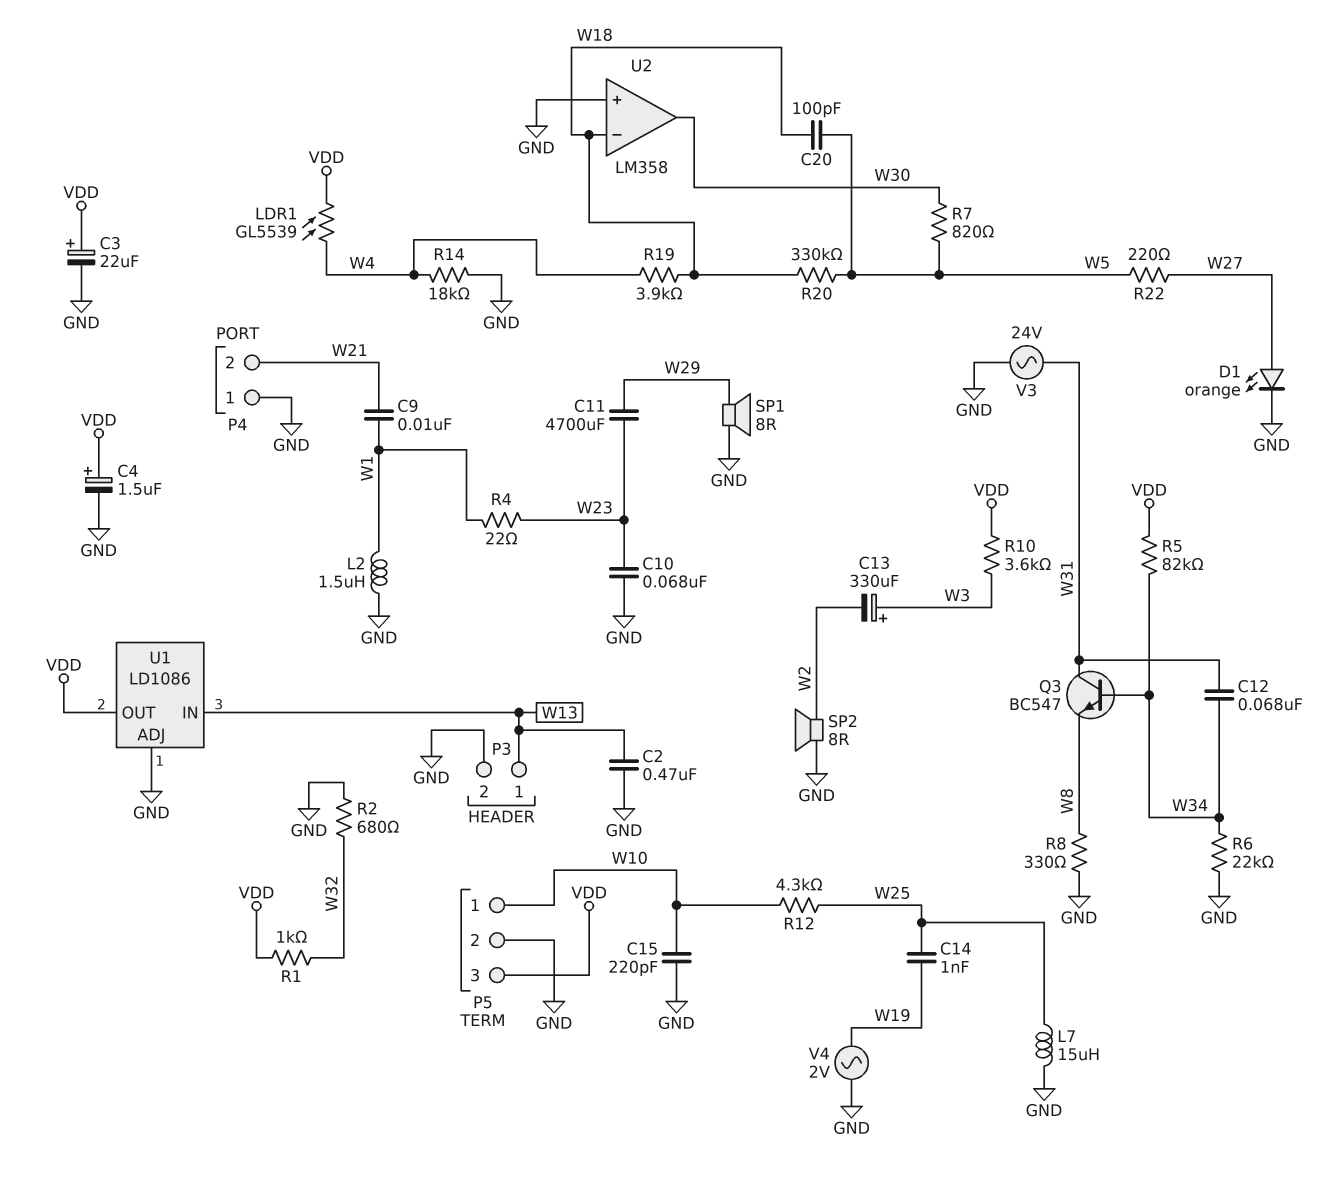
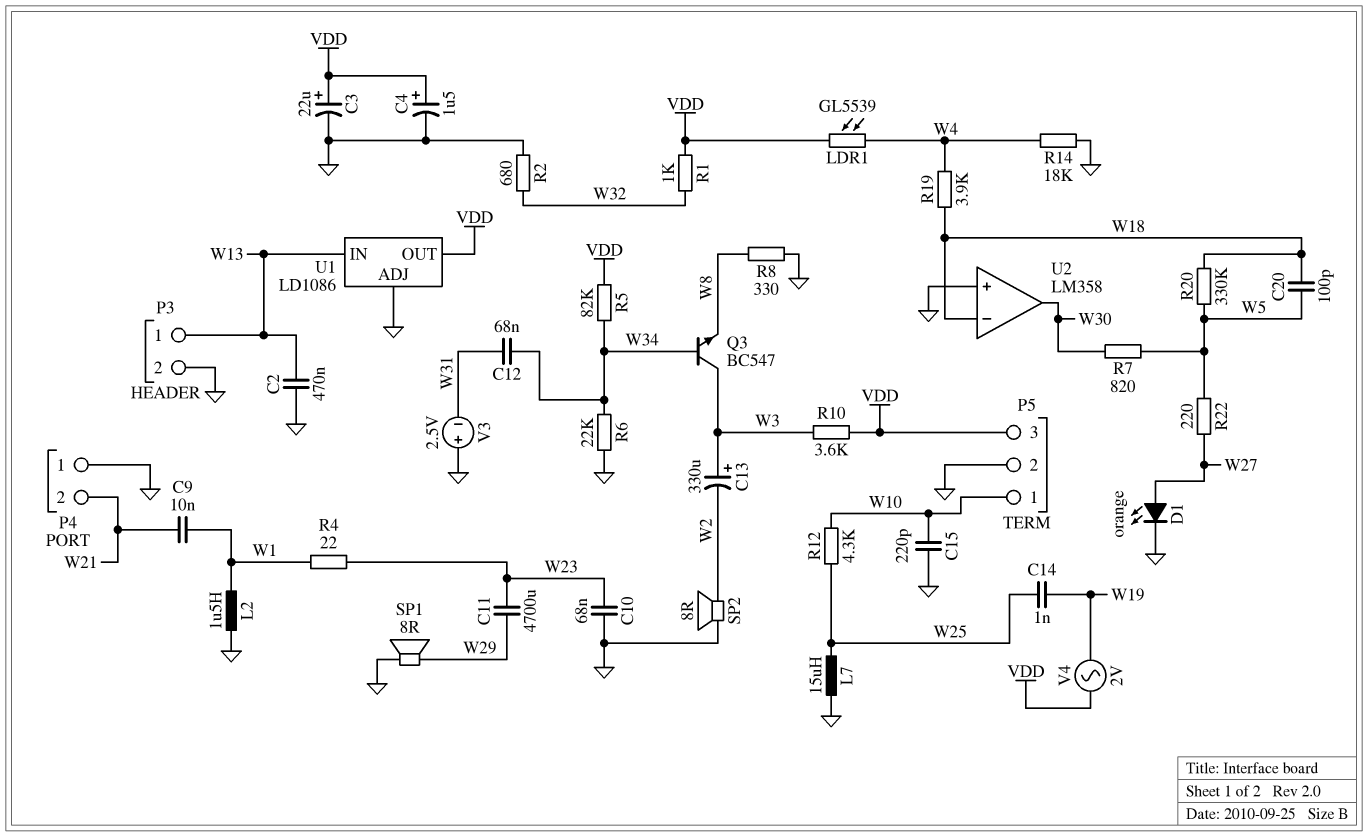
Q3: NPN BC547 (B W34, C W31, E W8) -> NPN BC547 (B W34, C W3, E W8)
V3: AC 24V (GND, W31) -> 2.5V (plus GND, minus W31)
V4: AC 2V (GND, W19) -> AC 2V (VDD, W19)

